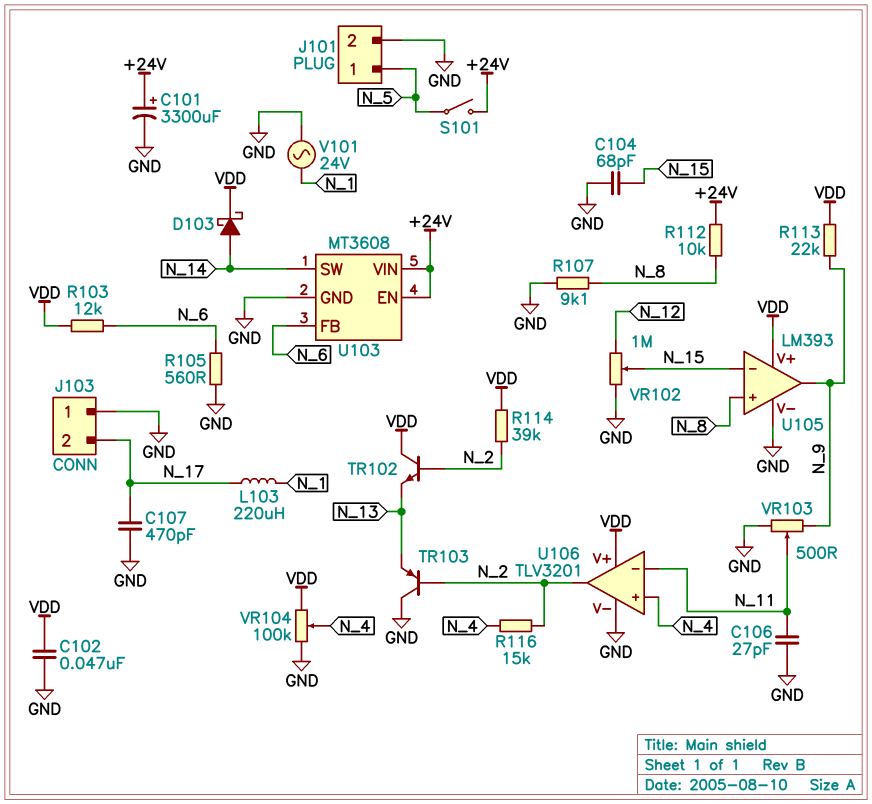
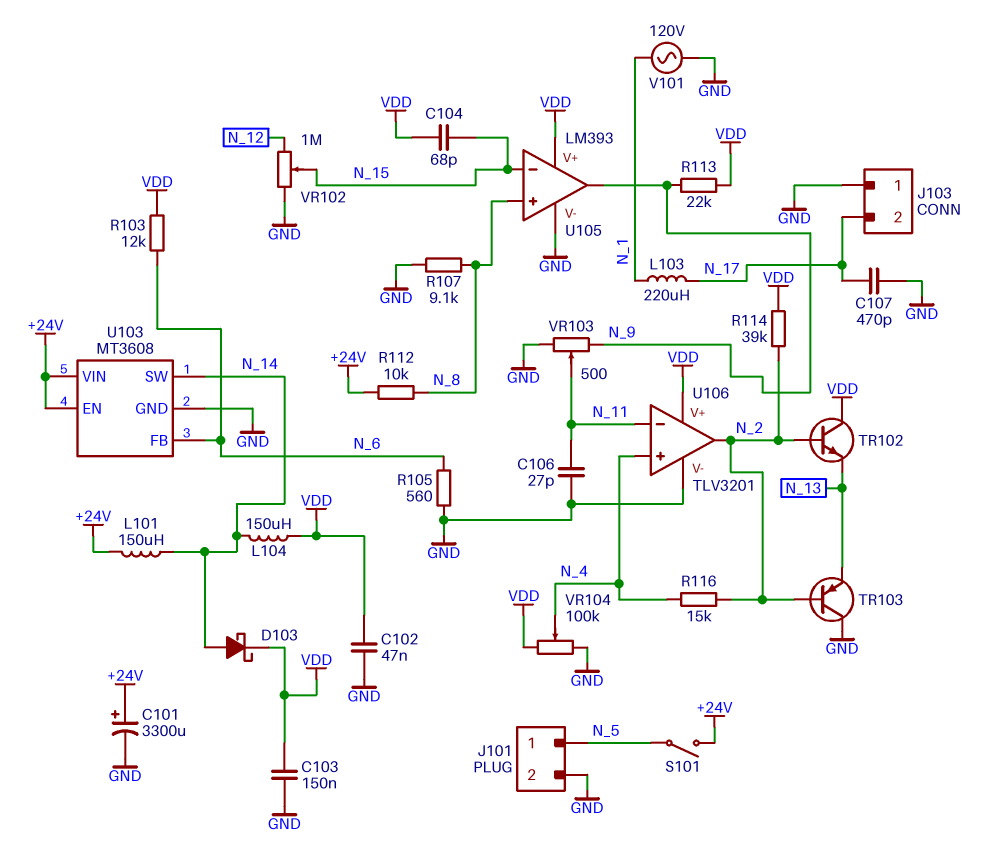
C103: none -> 150nF (GND, VDD)
C104: 68pF (GND, N_15) -> 68pF (N_15, VDD)
L101: none -> 150uH (+24V, N_14)
L104: none -> 150uH (N_14, VDD)
V101: AC 24V (GND, N_1) -> AC 120V (GND, N_1)

